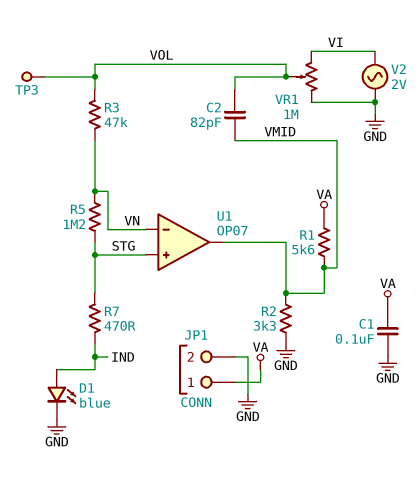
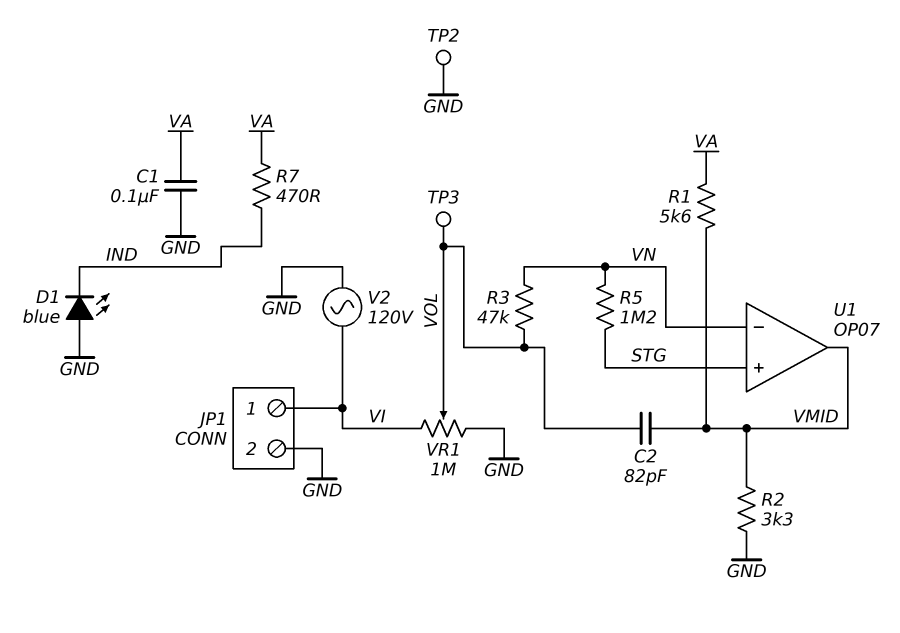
D1: LED blue (A IND, K GND) -> LED blue (A GND, K IND)
JP1 pin 1: VA -> VI
R7: 470 (IND, STG) -> 470 (IND, VA)
TP2: none -> test point (GND)
V2: AC 2V (GND, VI) -> AC 120V (GND, VI)

